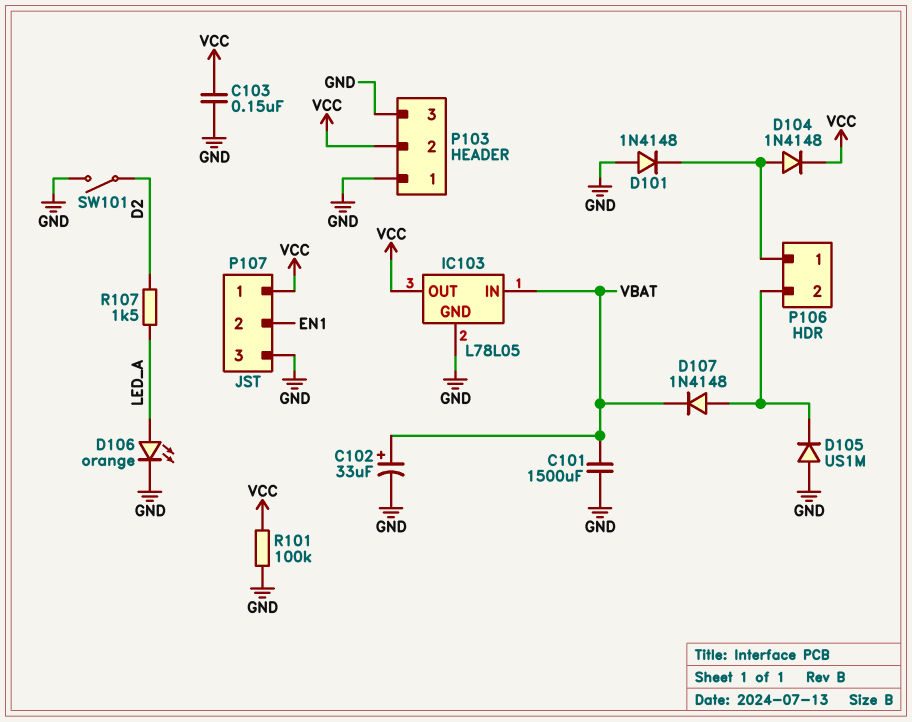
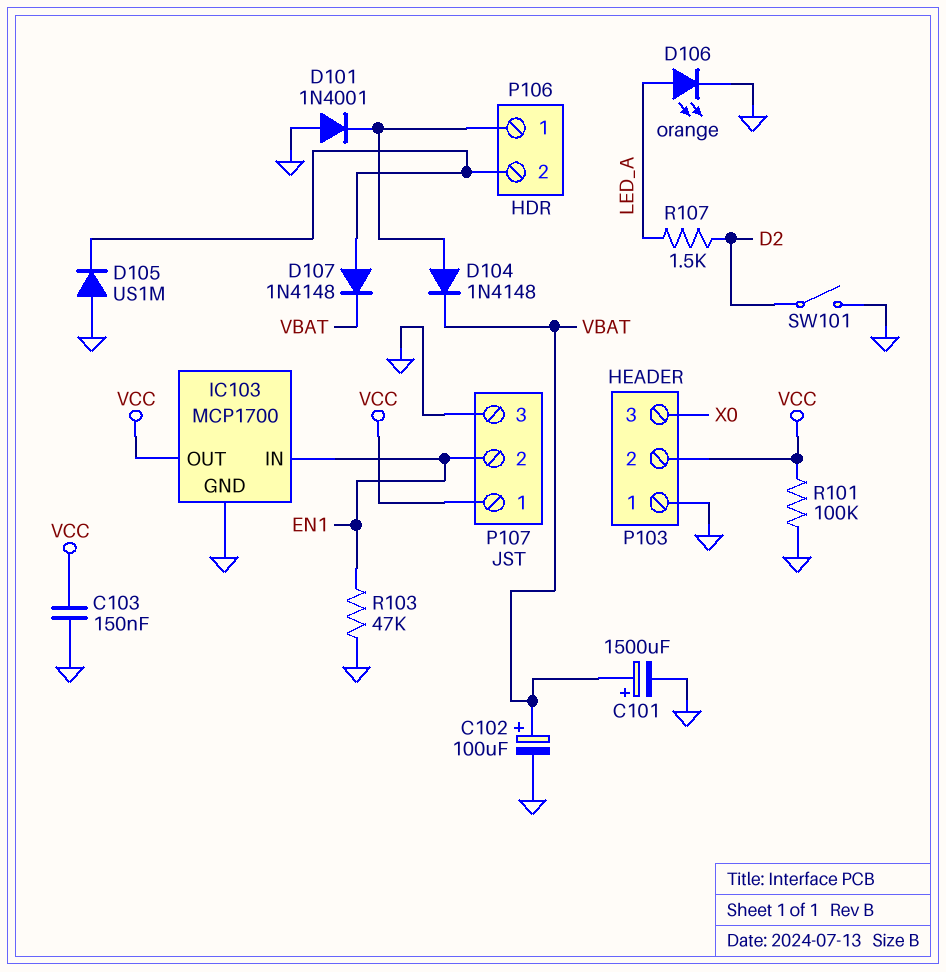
C101: 1500uF (GND, VBAT) -> 1500uF (plus VBAT, minus GND)
C102: 33uF (plus VBAT, minus GND) -> 100uF (plus VBAT, minus GND)
D101: diode 1N4148 (A GND, K P106/1) -> diode 1N4001 (A GND, K P106/1)
D104: diode 1N4148 (A P106/1, K VCC) -> diode 1N4148 (A P106/1, K VBAT)
IC103: L78L05 -> MCP1700
IC103 pin IN: VBAT -> EN1
P103 pin 3: GND -> X0
R103: none -> 47k (EN1, GND)

